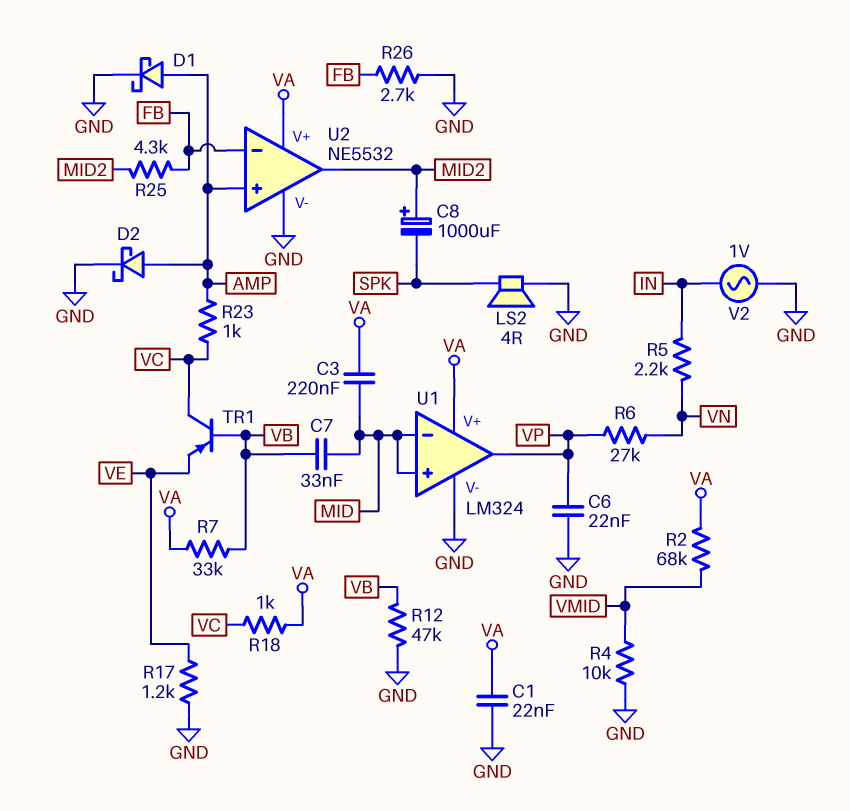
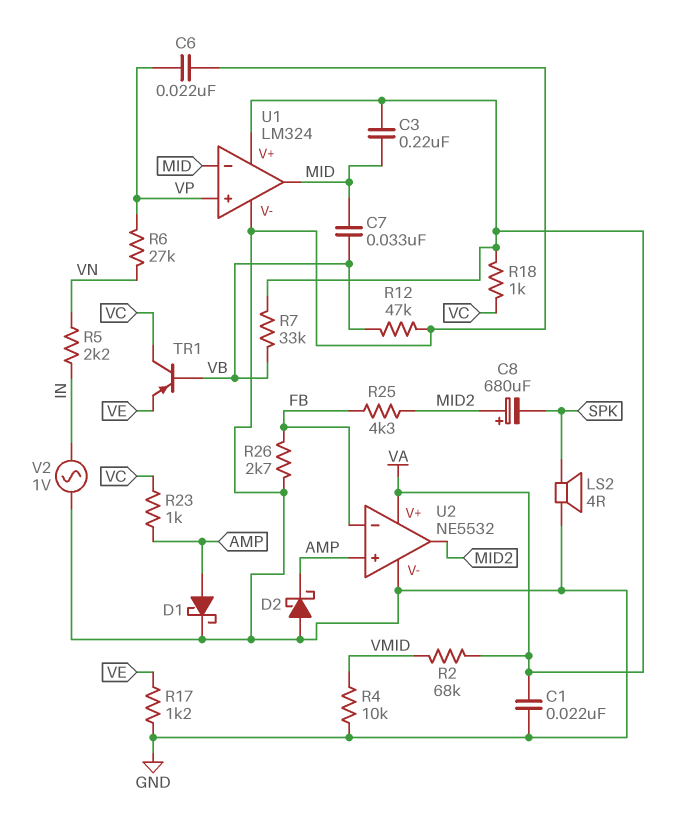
C8: 1000uF (plus MID2, minus SPK) -> 680uF (plus MID2, minus SPK)
D2: schottky (A AMP, K GND) -> schottky (A GND, K AMP)
U1 pin in+: MID -> VP
U1 pin out: VP -> MID

